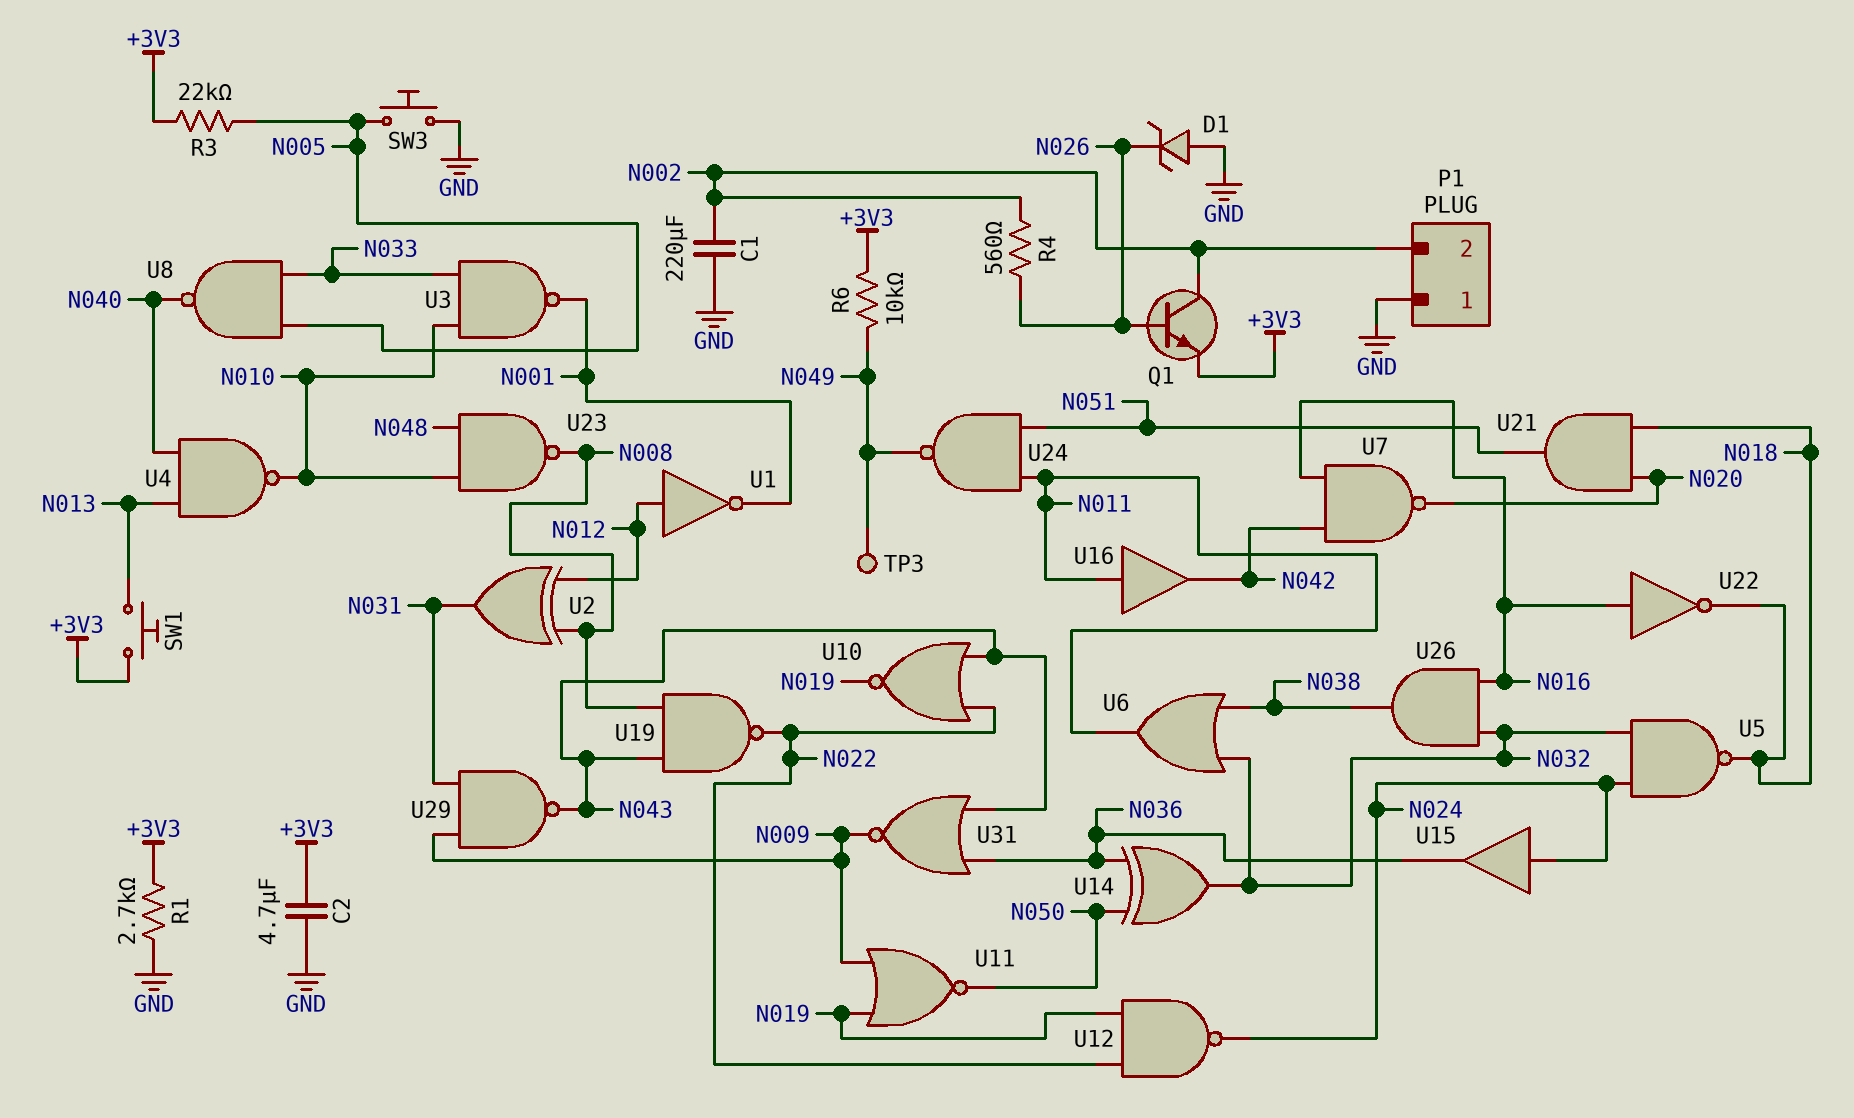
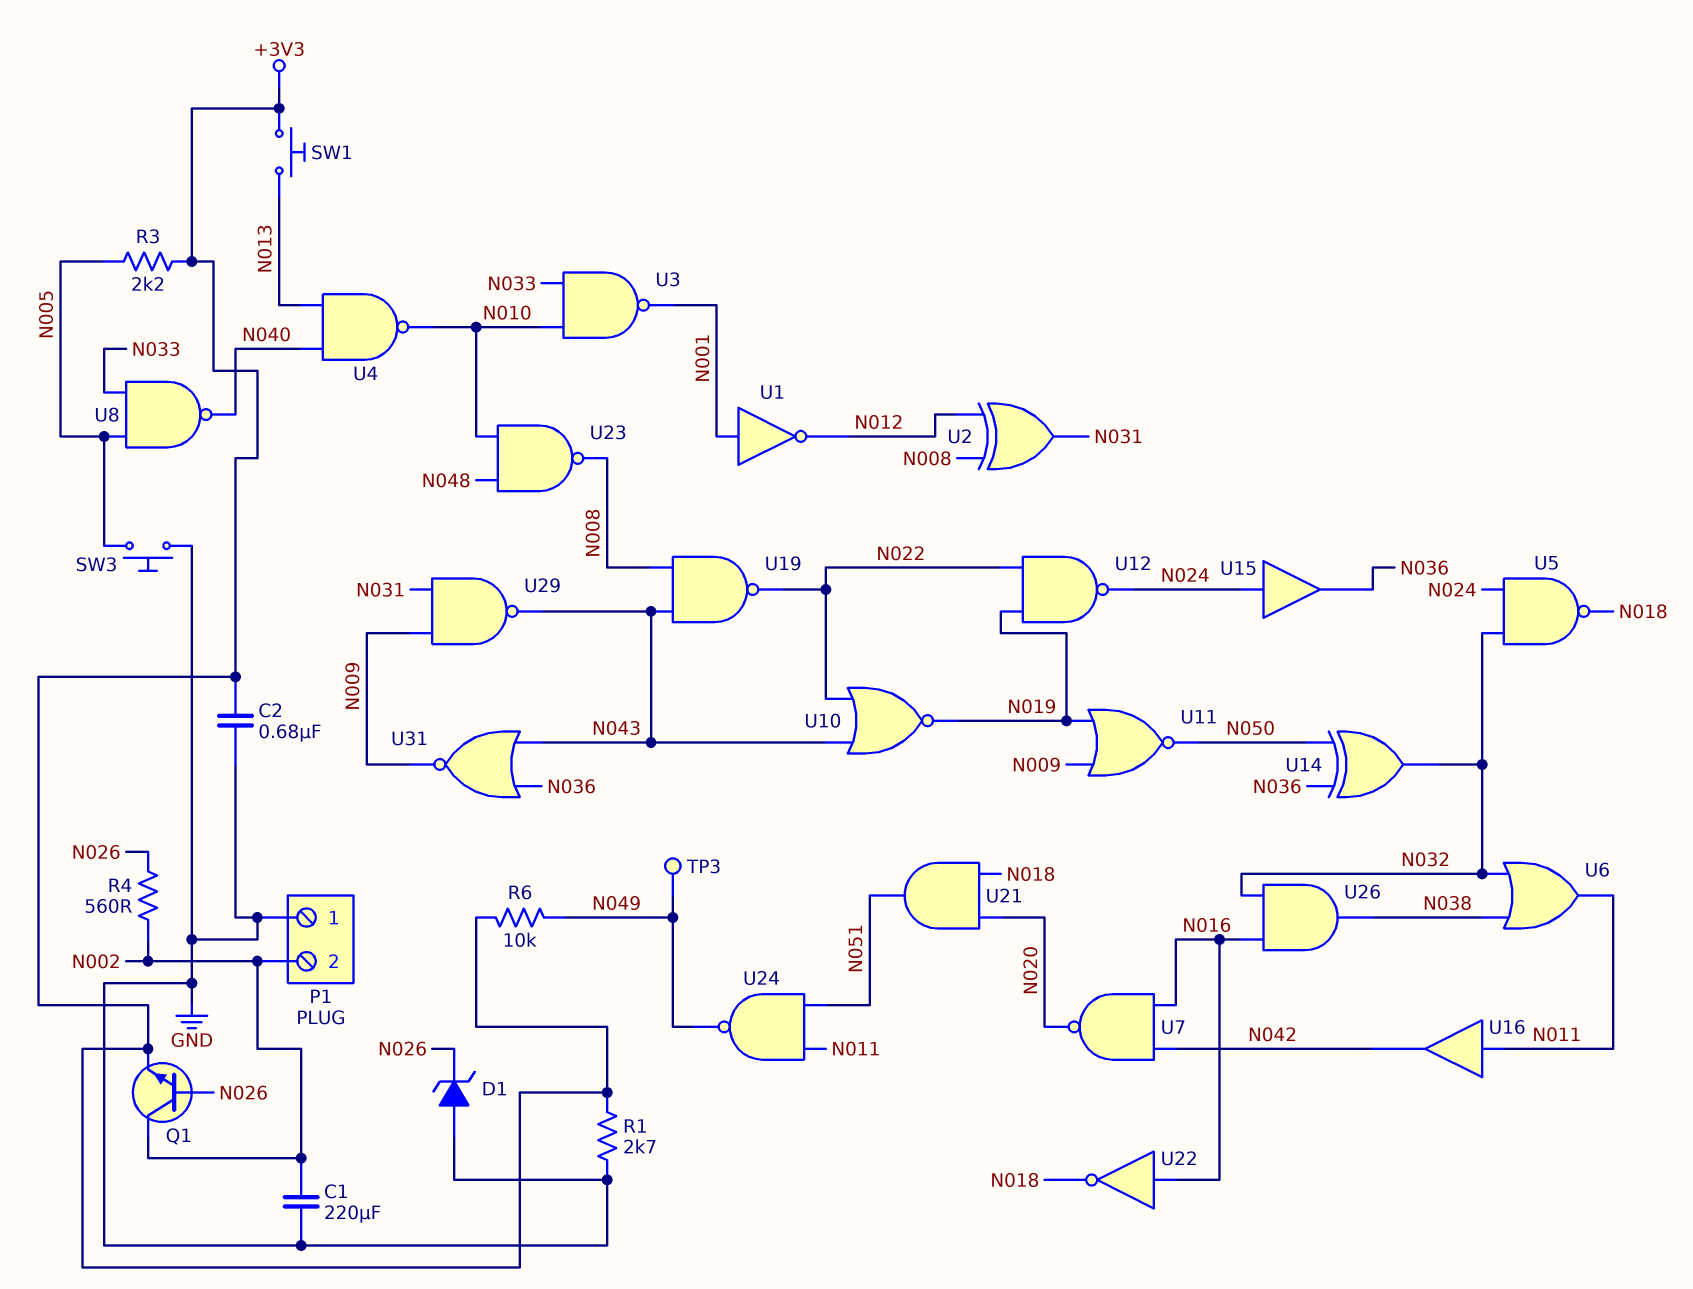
C2: 4.7uF (+3V3, GND) -> 680nF (+3V3, GND)
R3: 22k (+3V3, N005) -> 2.2k (+3V3, N005)
U1: NOT (in N012, out N001) -> NOT (in N001, out N012)

